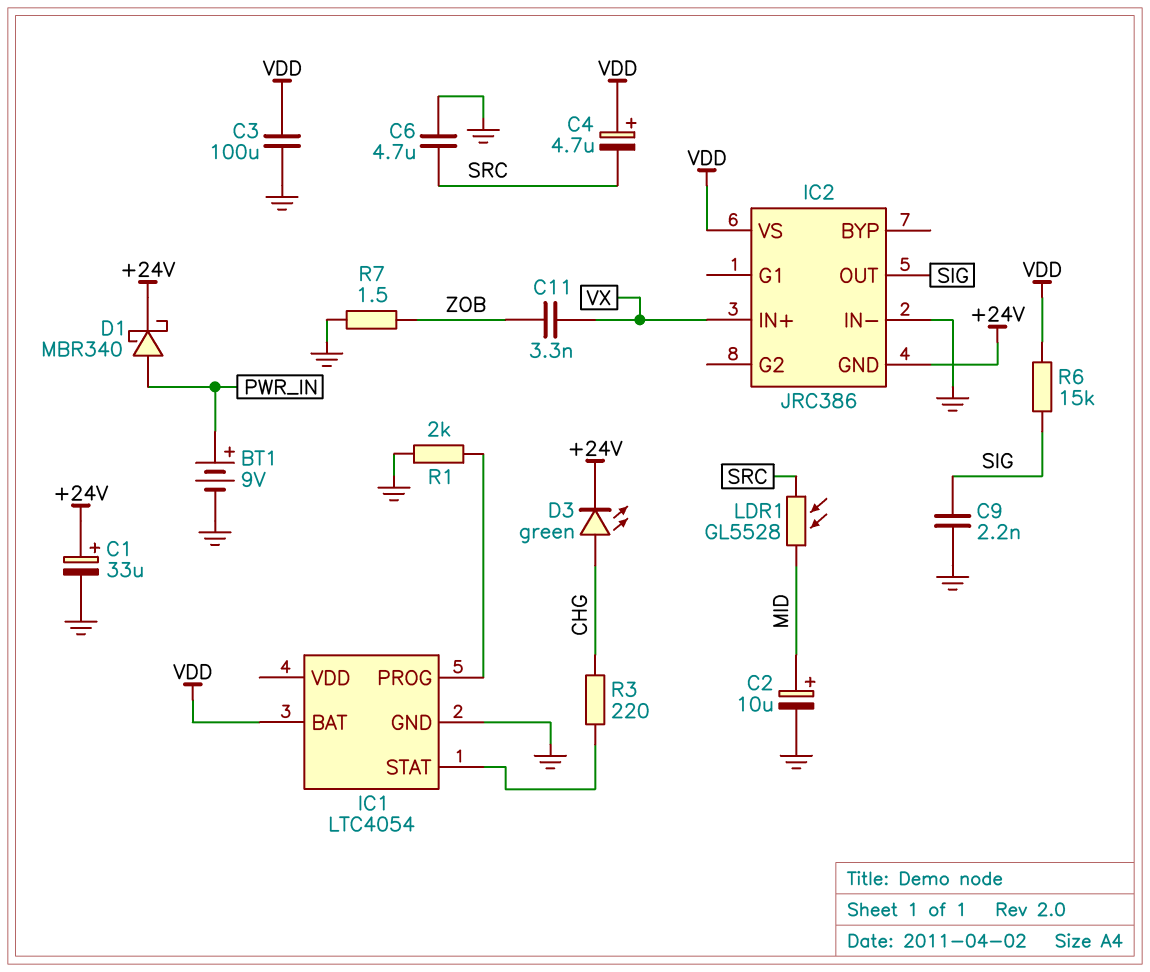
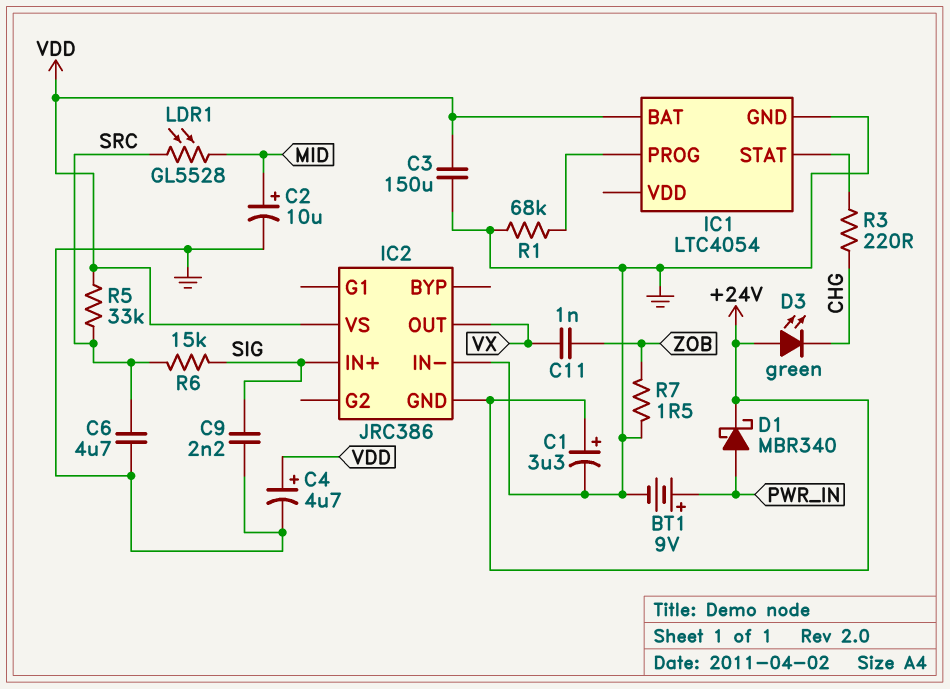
C1: 33uF (plus +24V, minus GND) -> 3.3uF (plus +24V, minus GND)
C3: 100uF (GND, VDD) -> 150uF (GND, VDD)
C4: 4.7uF (plus VDD, minus SRC) -> 4.7uF (plus VDD, minus GND)
C11: 3.3nF (VX, ZOB) -> 1nF (VX, ZOB)
D3: LED green (A CHG, K +24V) -> LED green (A +24V, K CHG)
IC2 pin IN+: VX -> SIG
IC2 pin OUT: SIG -> VX
R1: 2k (GND, IC1/PROG) -> 68k (GND, IC1/PROG)
R5: none -> 33k (SRC, VDD)
R6: 15k (SIG, VDD) -> 15k (SIG, SRC)

